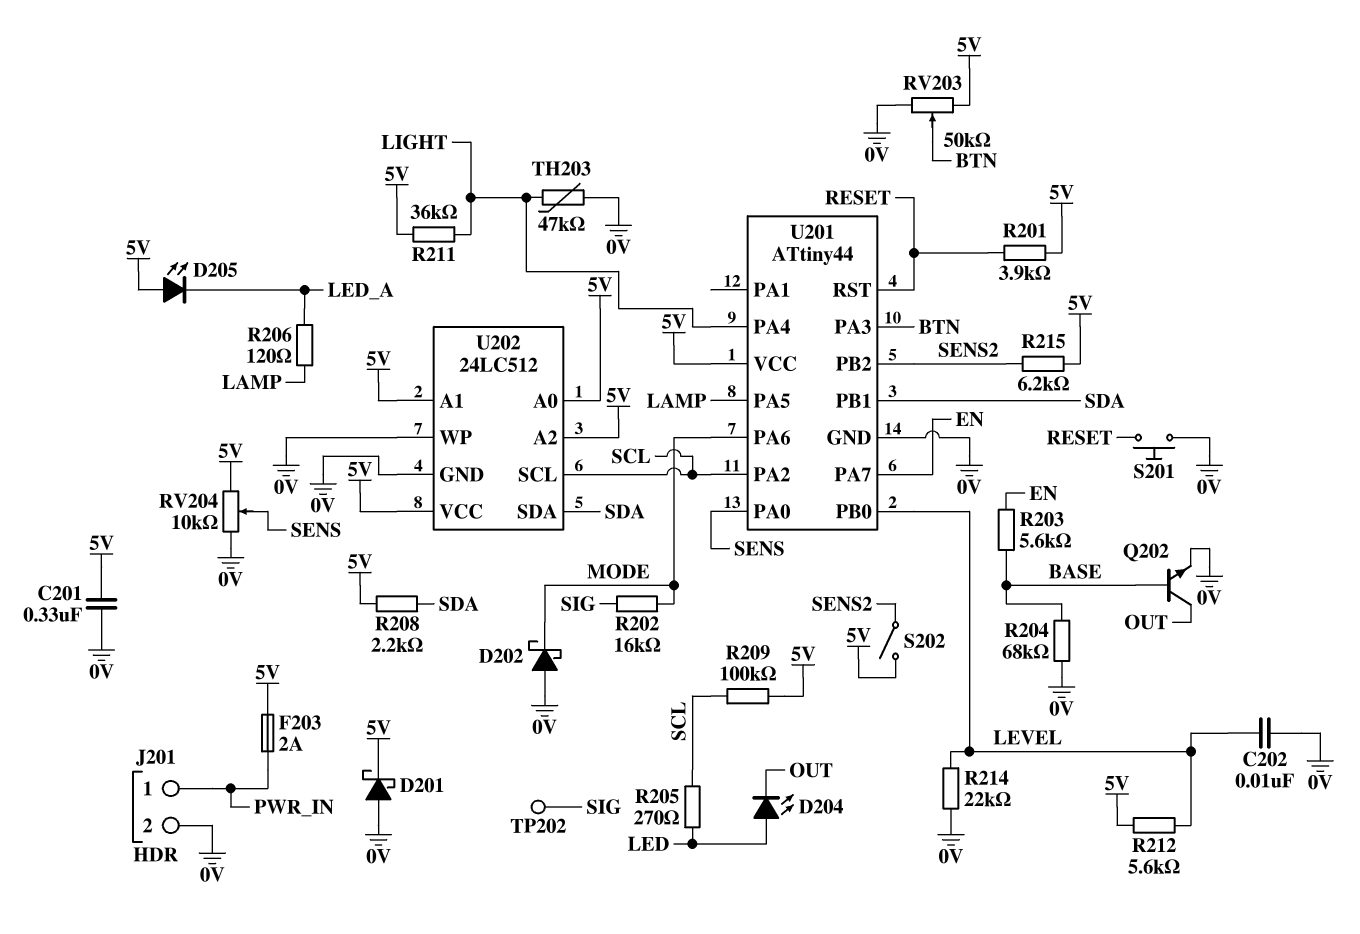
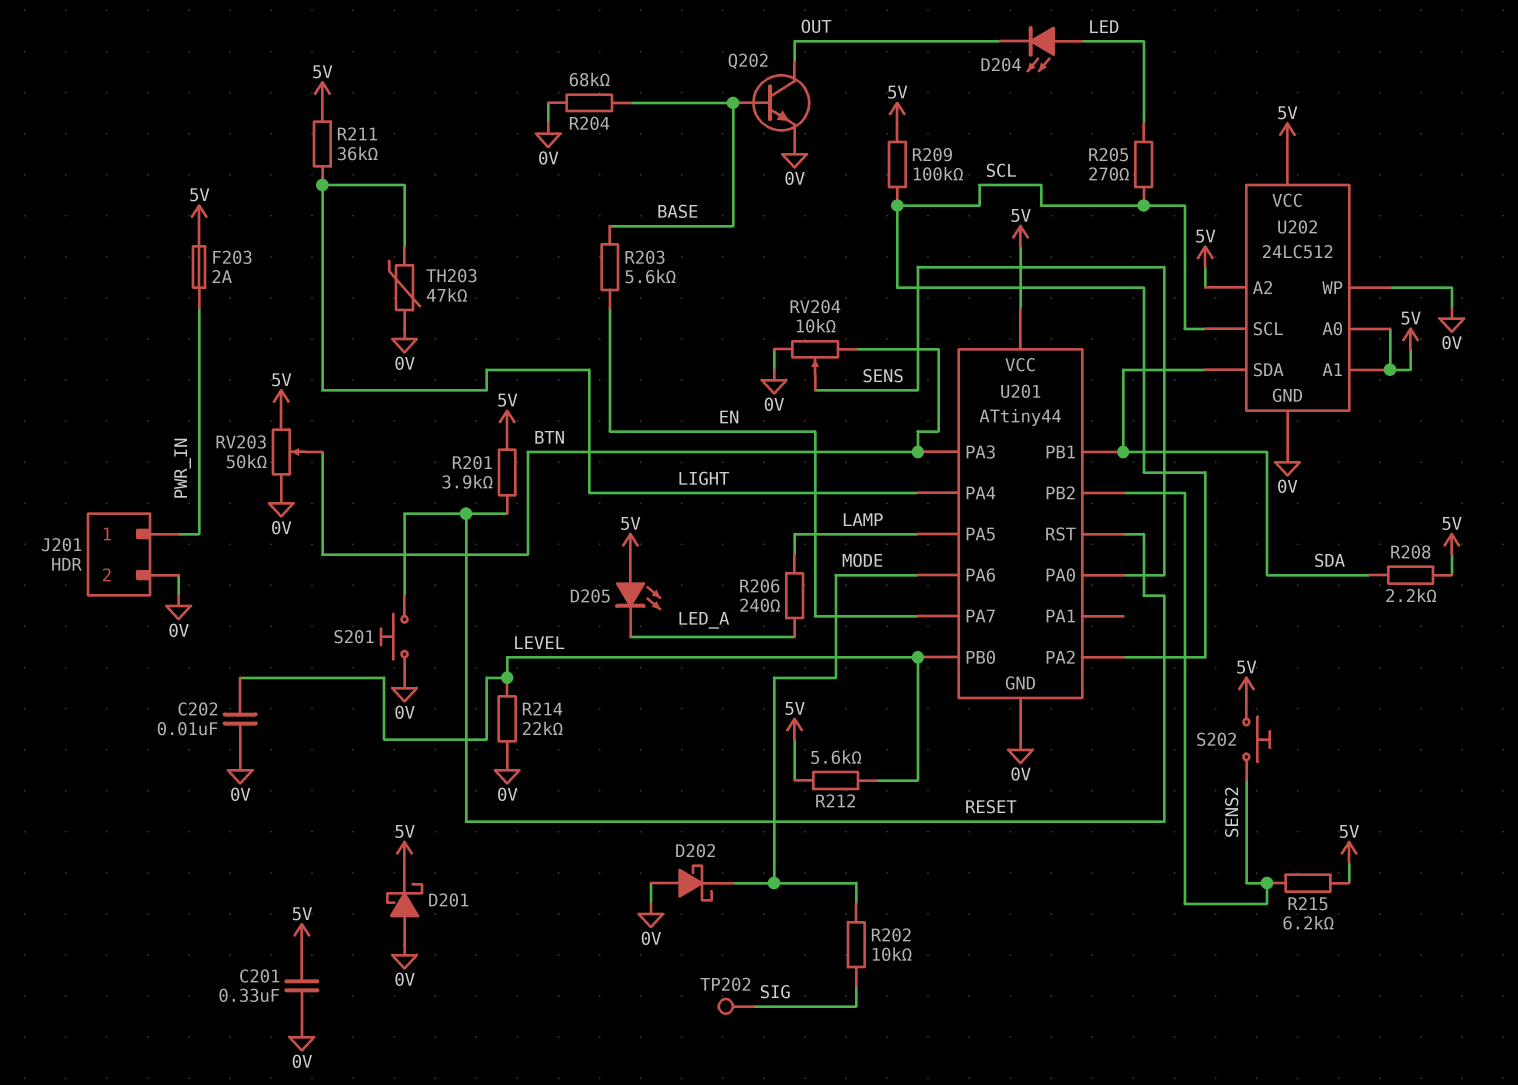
R202: 16k (MODE, SIG) -> 10k (MODE, SIG)
R206: 120 (LAMP, LED_A) -> 240 (LAMP, LED_A)
RV204: 10k (0V, 5V, wiper SENS) -> 10k (0V, BTN, wiper SENS)
S202: switch (5V, SENS2) -> button (5V, SENS2)

